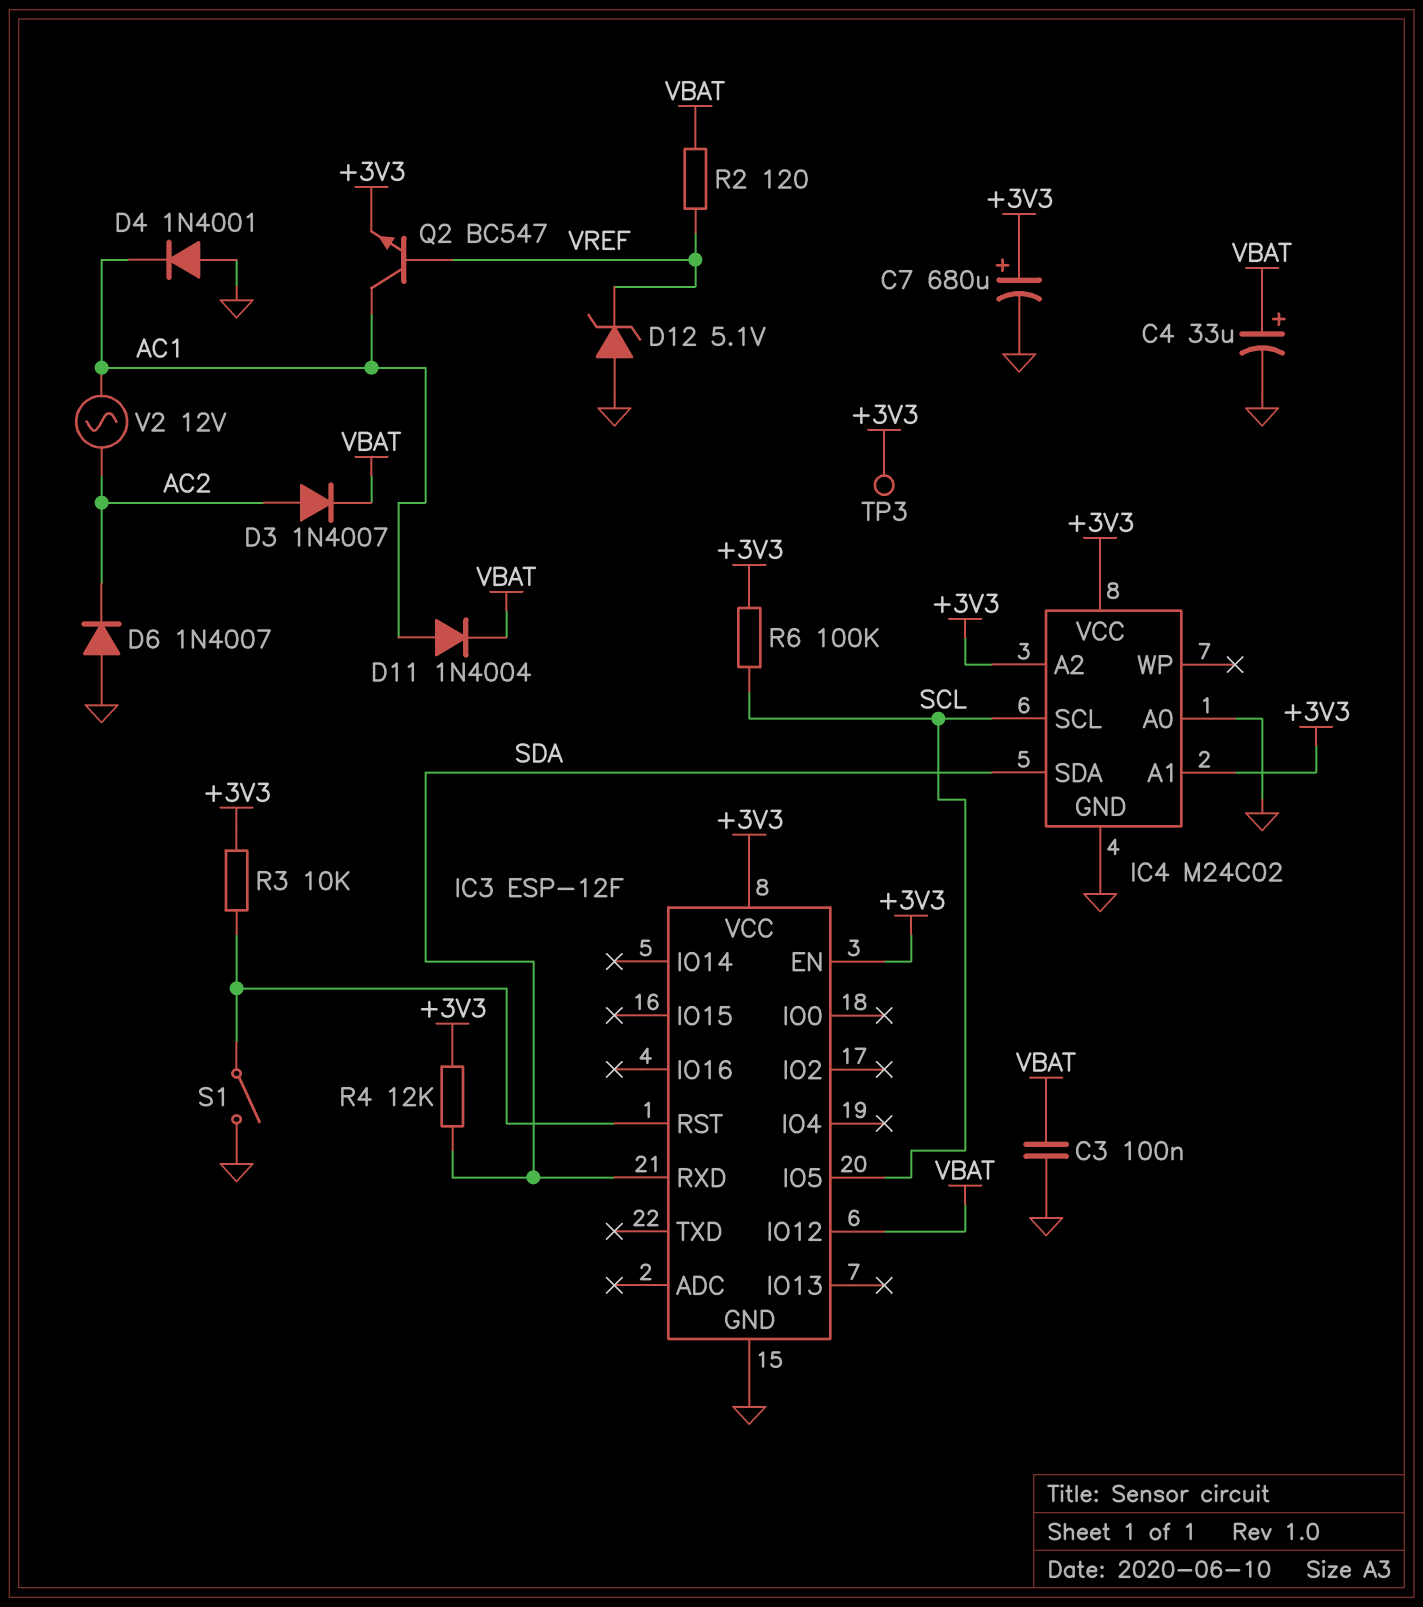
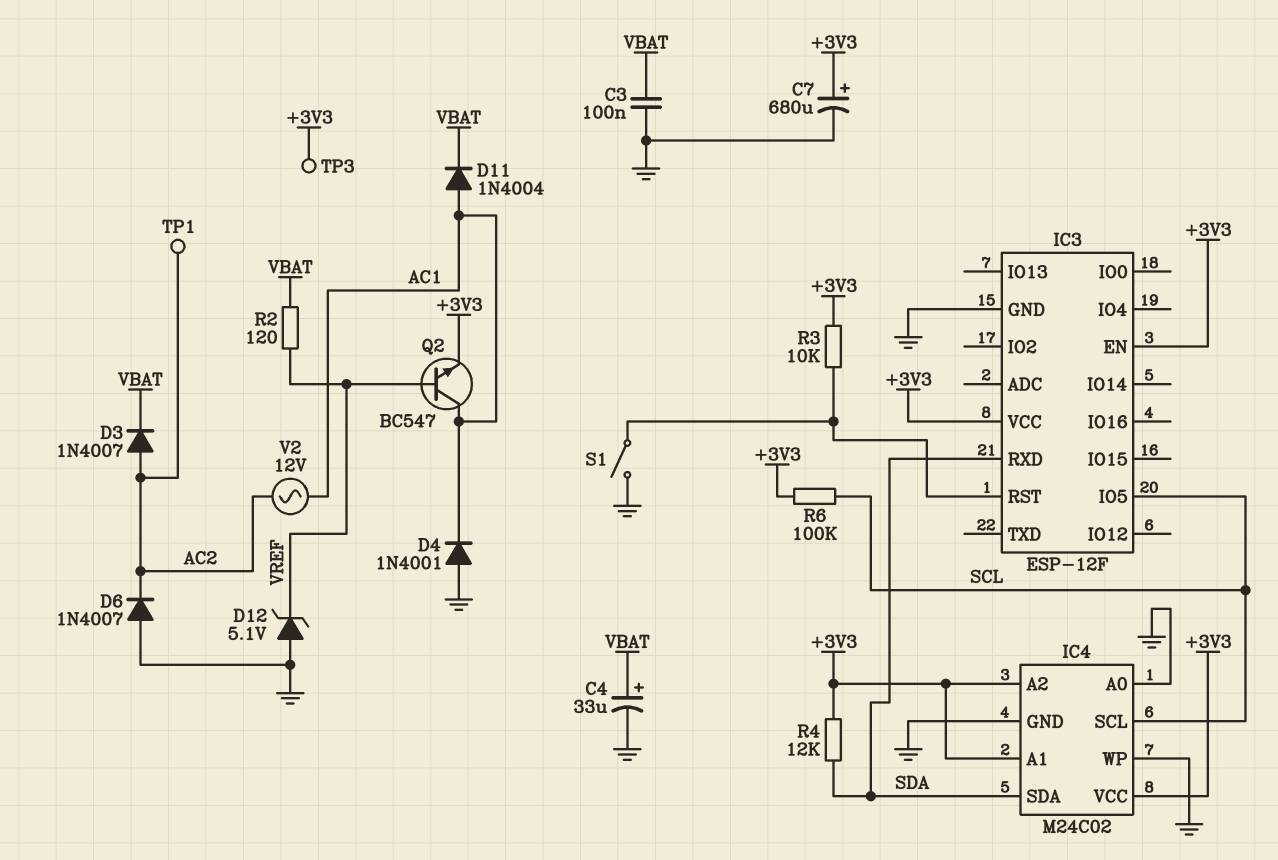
IC3 pin IO12: VBAT -> none
IC4 pin WP: none -> GND
TP1: none -> test point (AC2)

